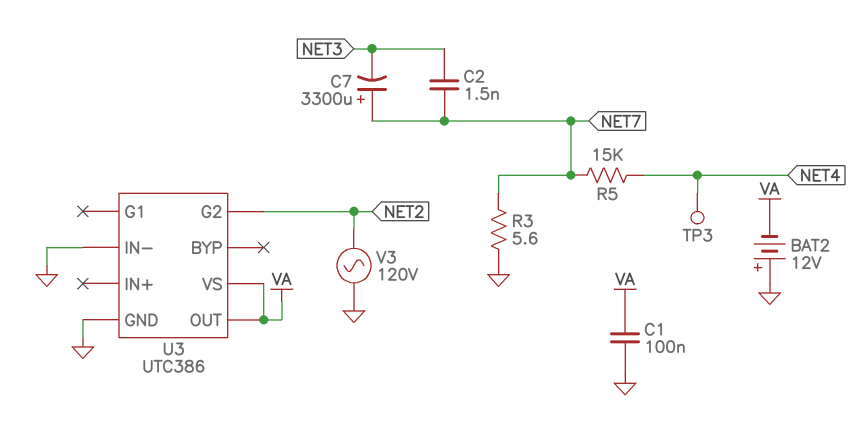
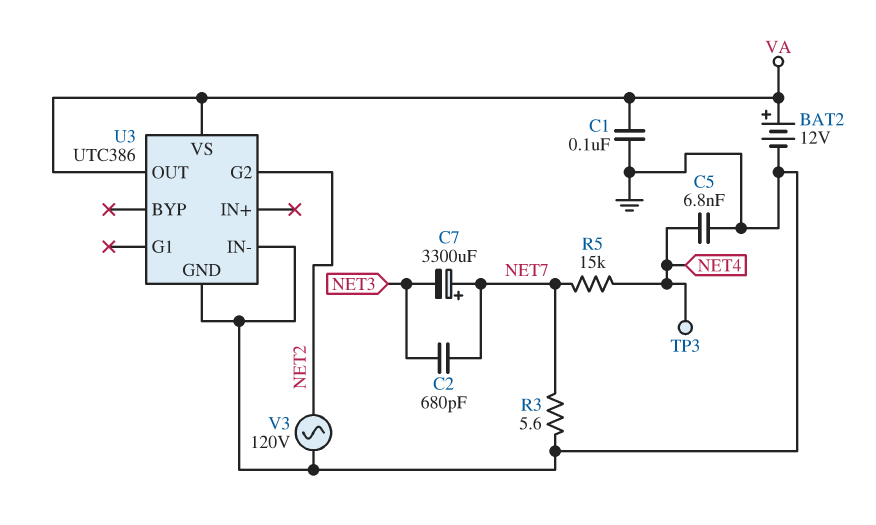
BAT2: 12V (plus GND, minus VA) -> 12V (plus VA, minus GND)
C2: 1.5nF (NET3, NET7) -> 680pF (NET3, NET7)
C5: none -> 6.8nF (GND, NET4)

